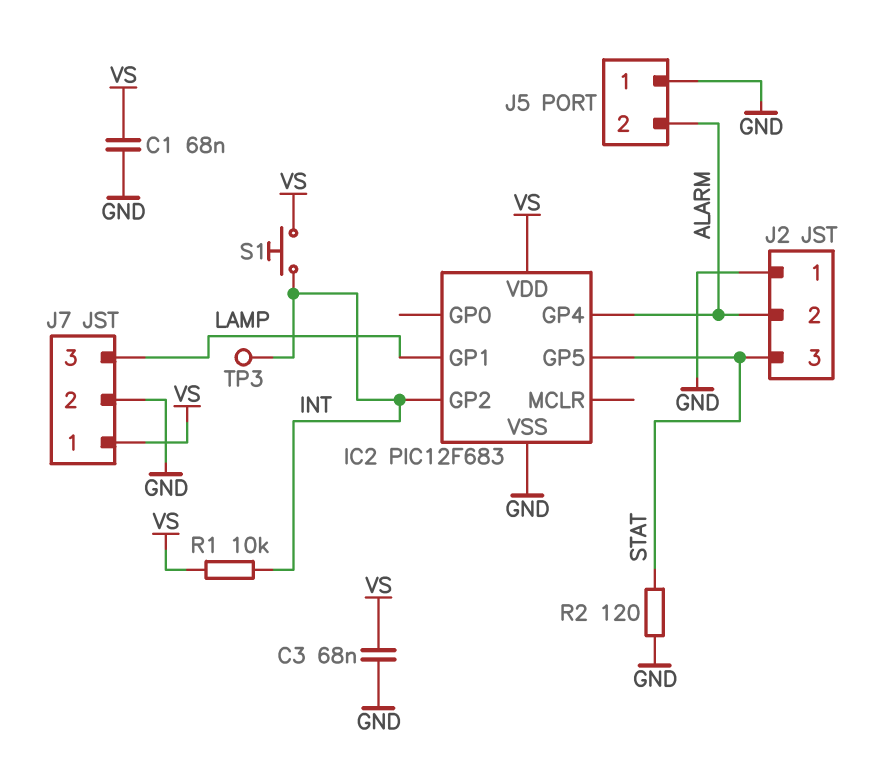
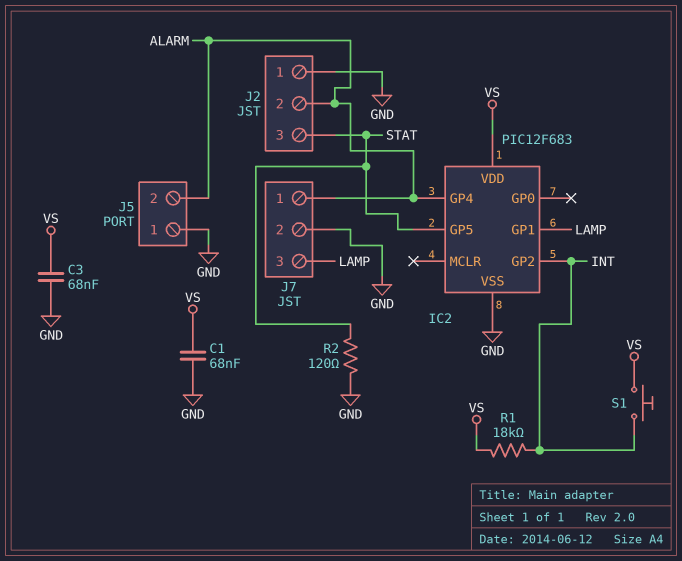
J7 pin 1: VS -> ALARM
R1: 10k (INT, VS) -> 18k (INT, VS)
TP3: test point (INT) -> none

